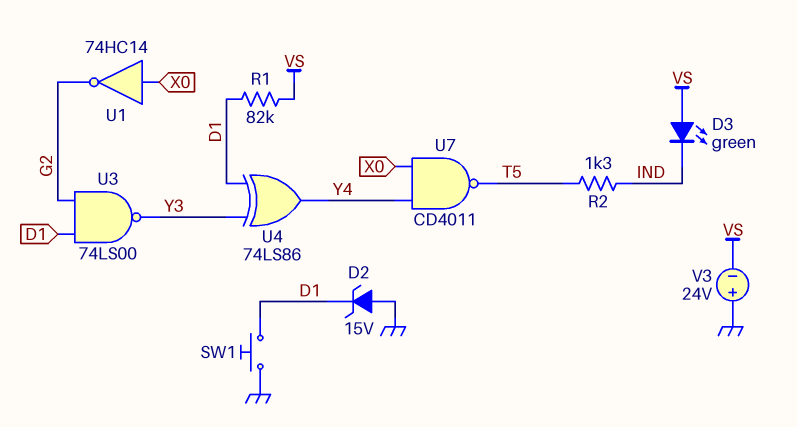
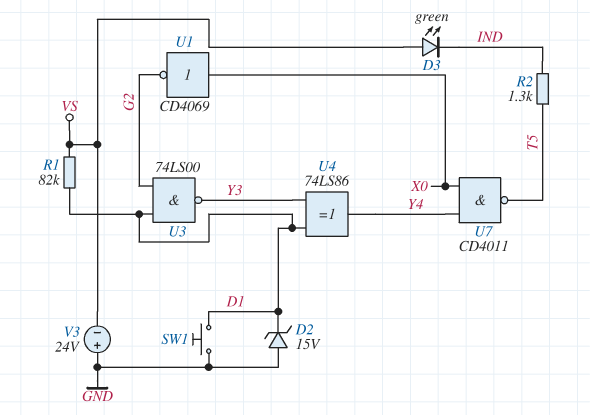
U1: NOT 74HC14 (in X0, out G2) -> NOT CD4069 (in X0, out G2)

